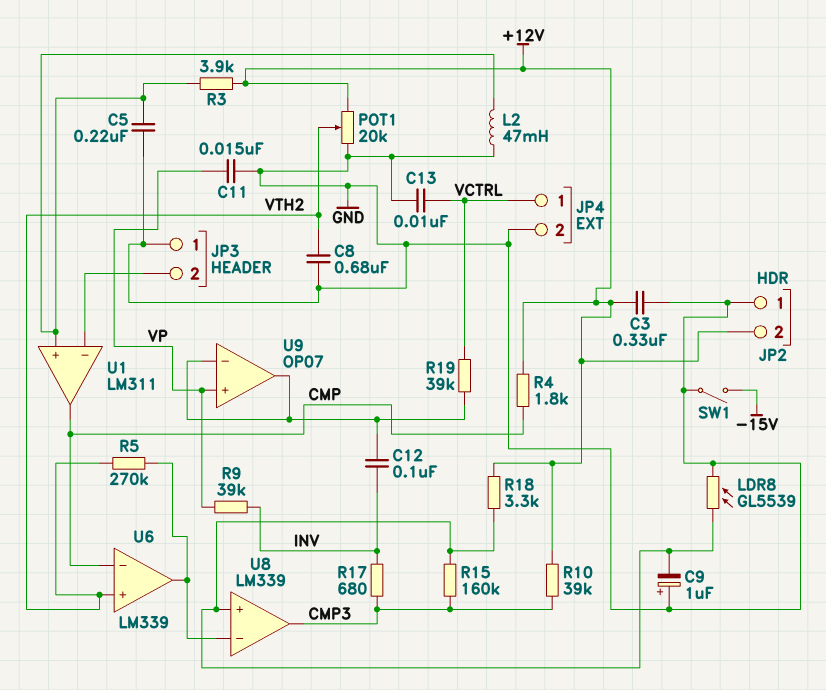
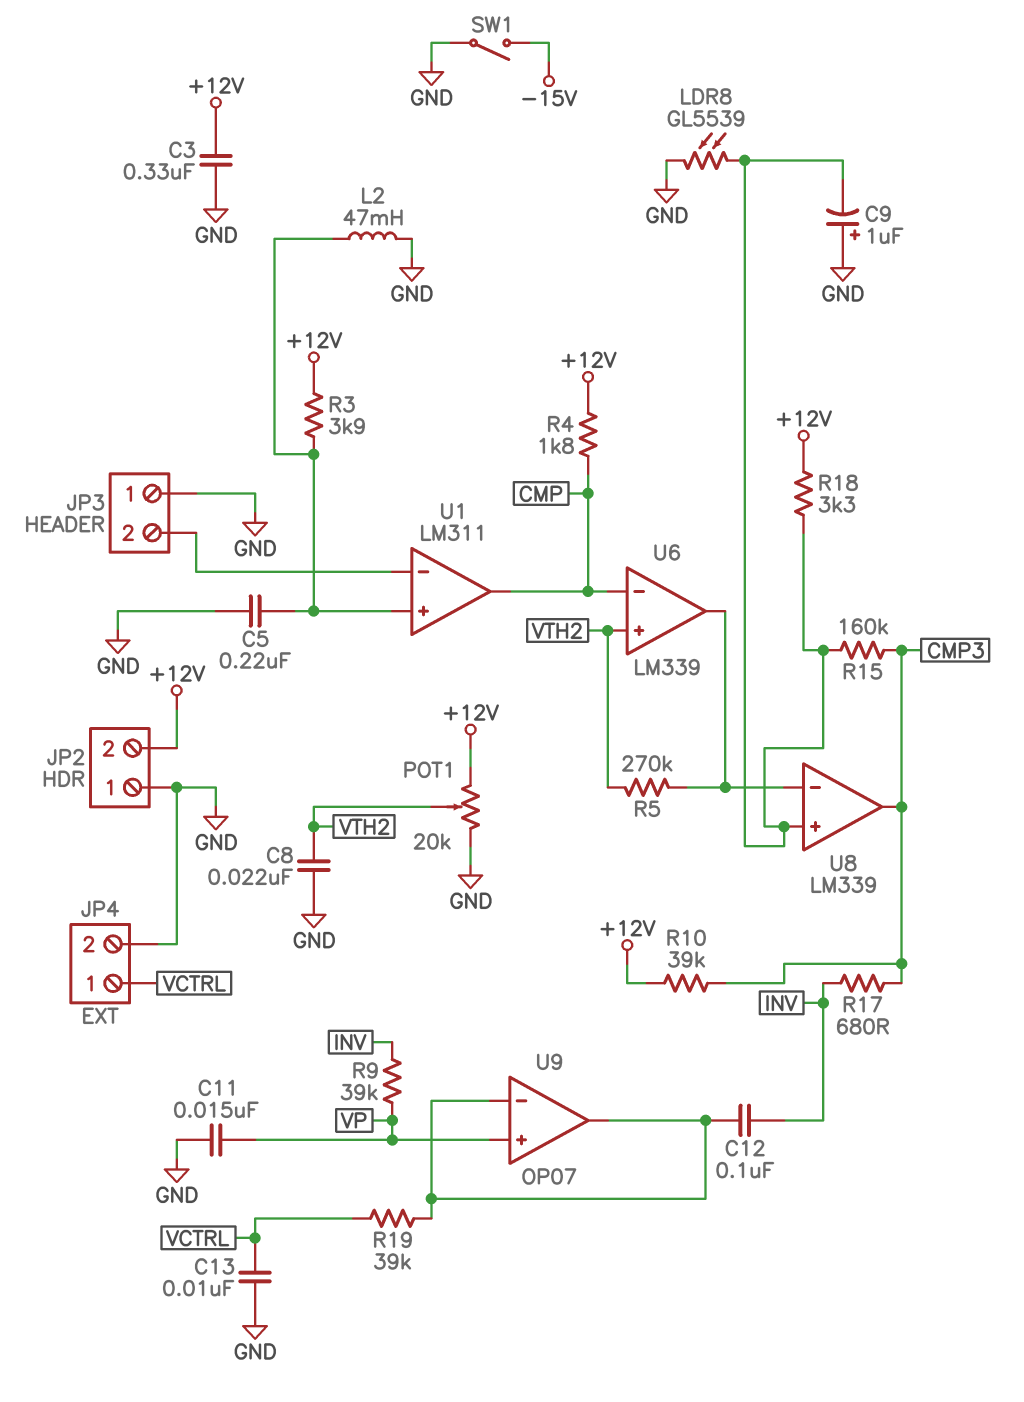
C8: 680nF (GND, VTH2) -> 22nF (GND, VTH2)

